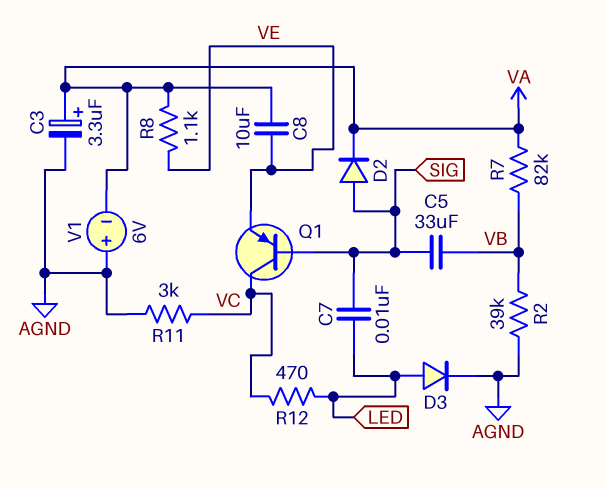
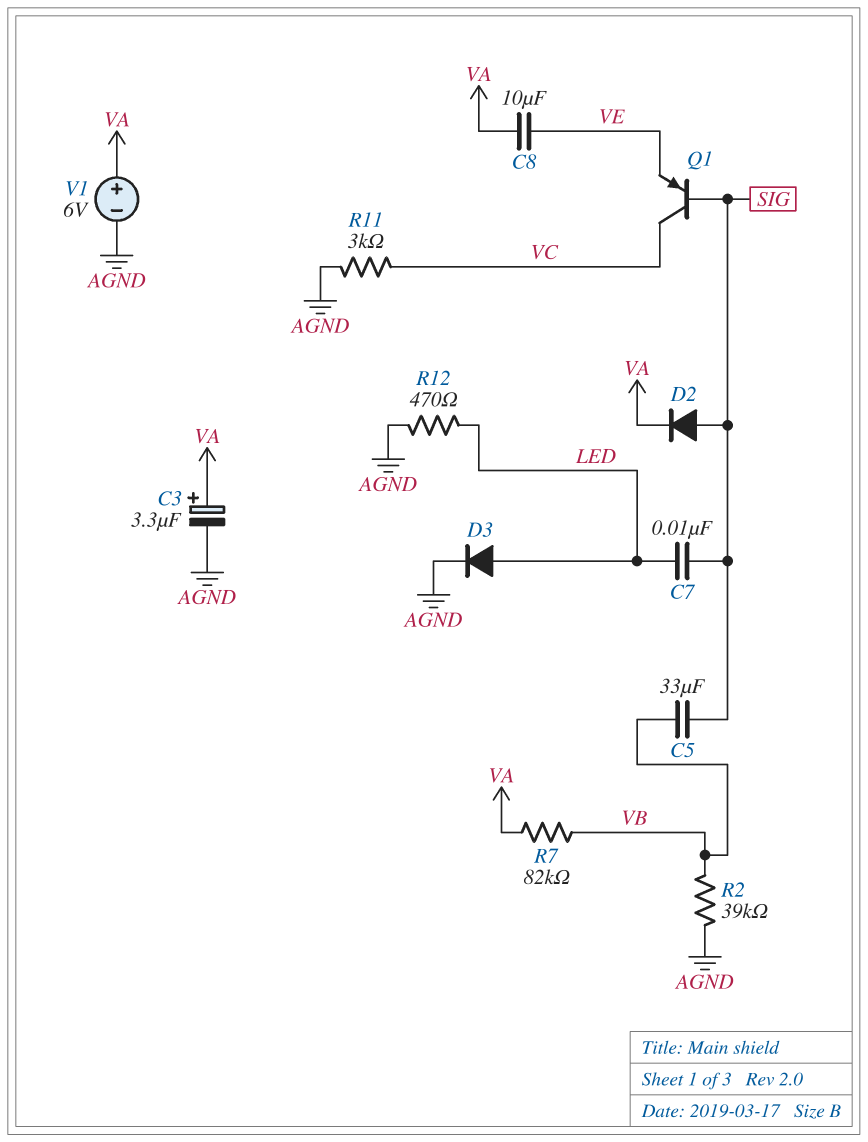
R8: 1.1k (VA, VE) -> none
R12: 470 (LED, VC) -> 470 (AGND, LED)
V1: 6V (plus AGND, minus VA) -> 6V (plus VA, minus AGND)

